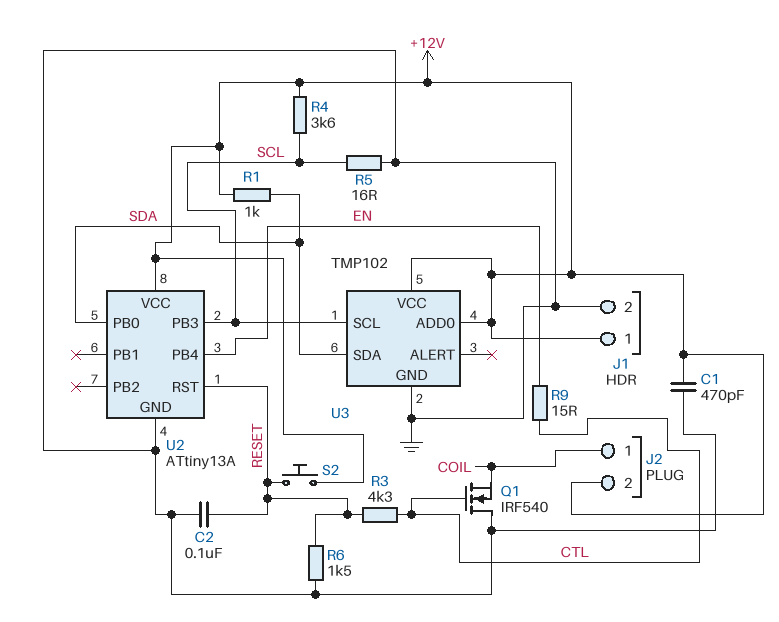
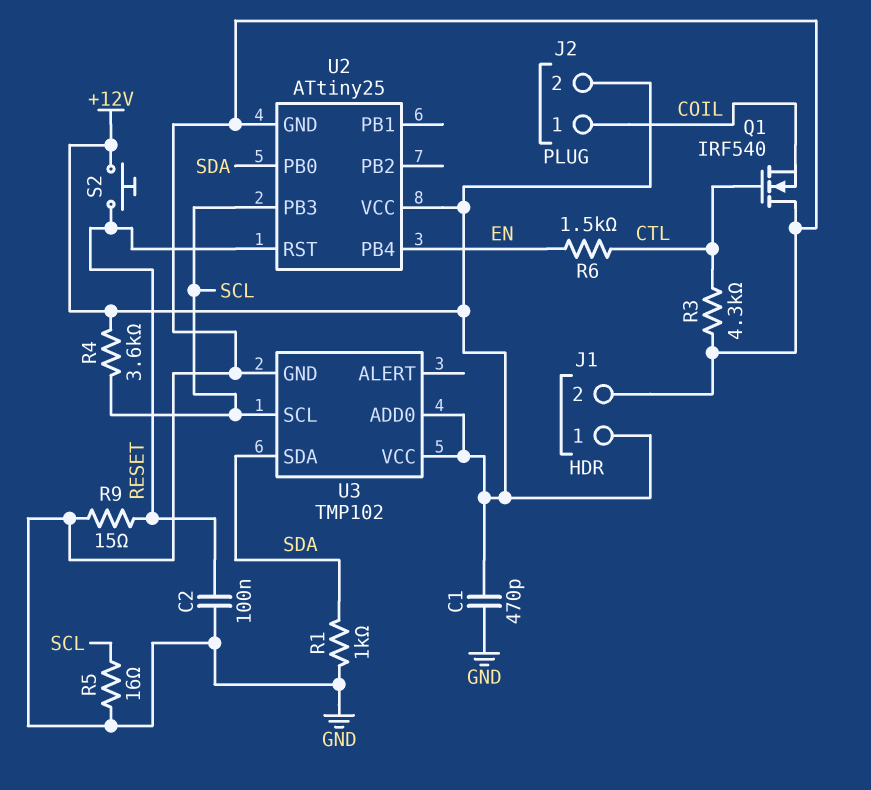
R1: 1k (+12V, SDA) -> 1k (GND, SDA)
R3: 4.3k (CTL, RESET) -> 4.3k (CTL, GND)
R6: 1.5k (GND, RESET) -> 1.5k (CTL, EN)
R9: 15 (CTL, EN) -> 15 (GND, RESET)
U2: ATtiny13A -> ATtiny25

